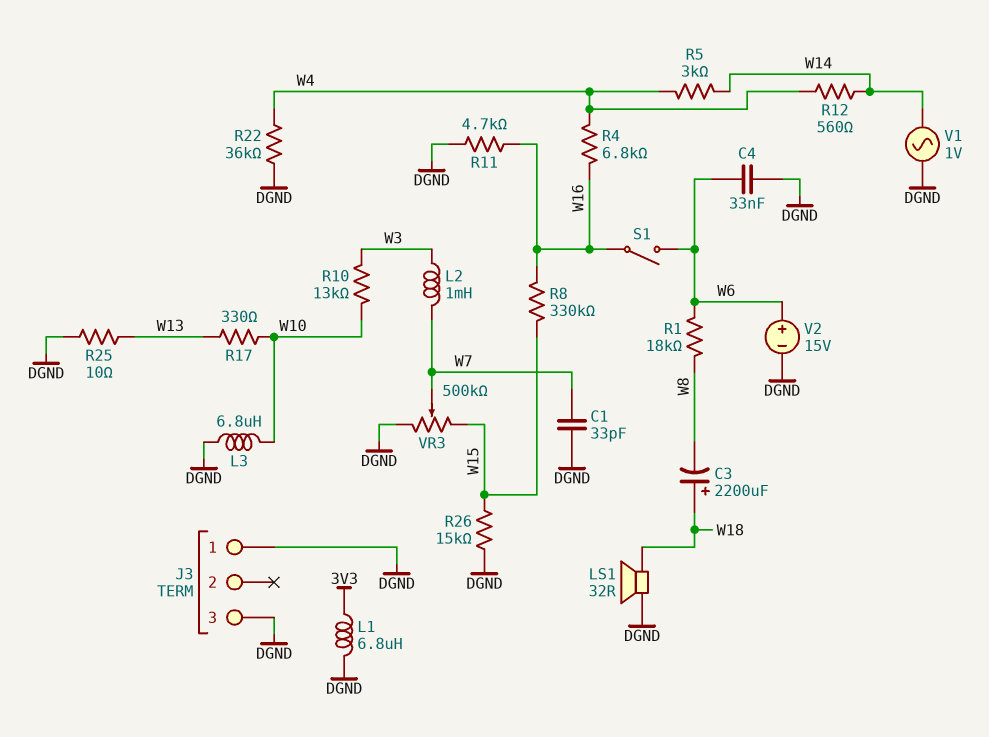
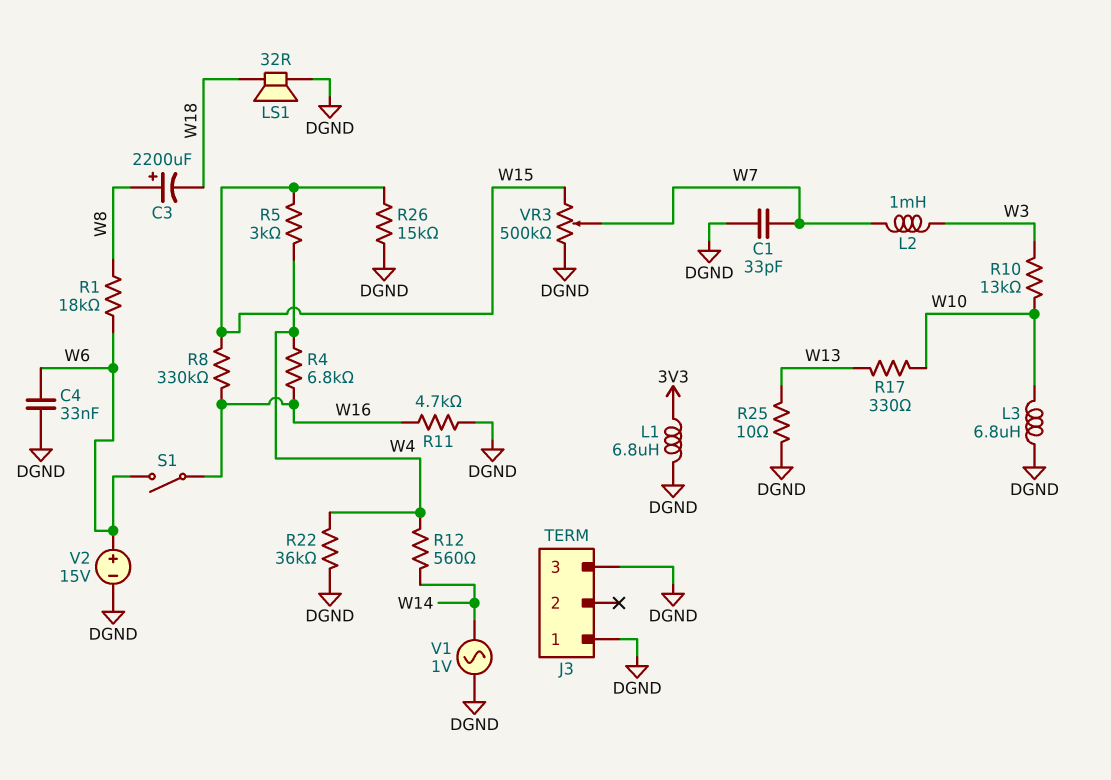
C3: 2200uF (plus W18, minus W8) -> 2200uF (plus W8, minus W18)
R5: 3k (W4, W14) -> 3k (W4, W15)

